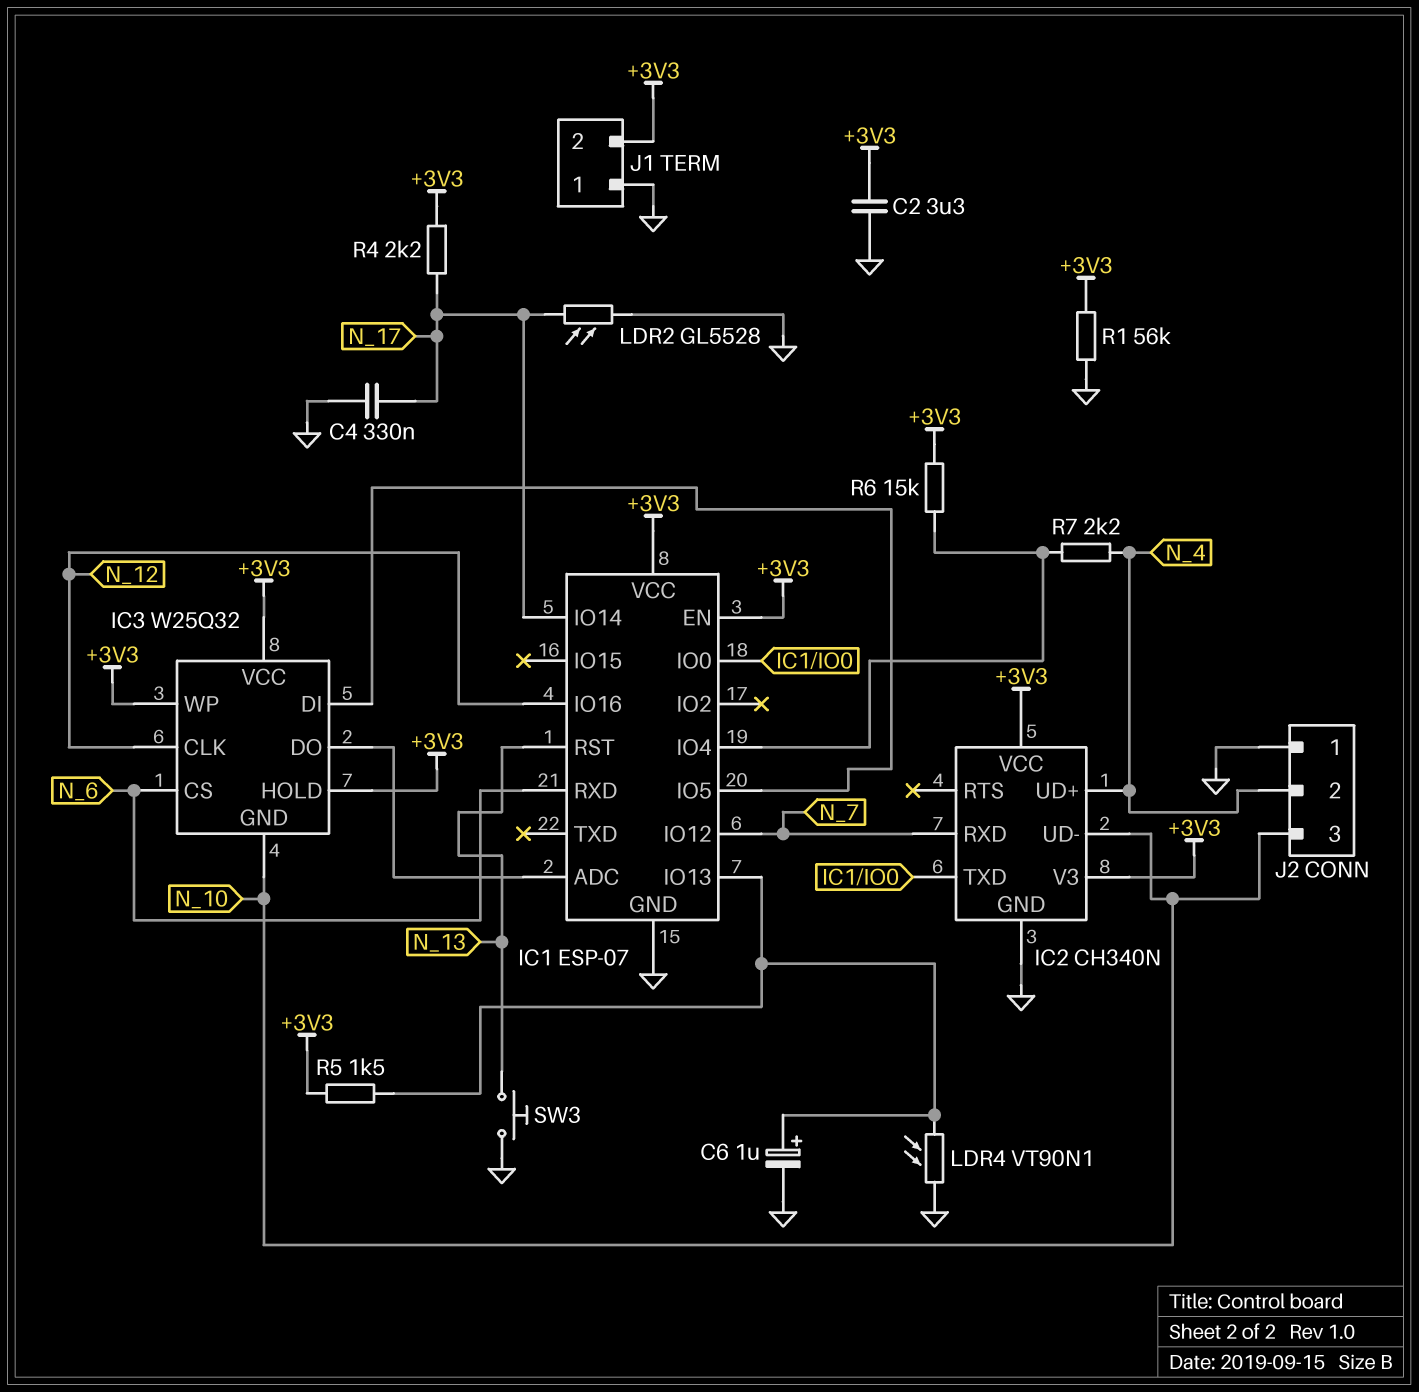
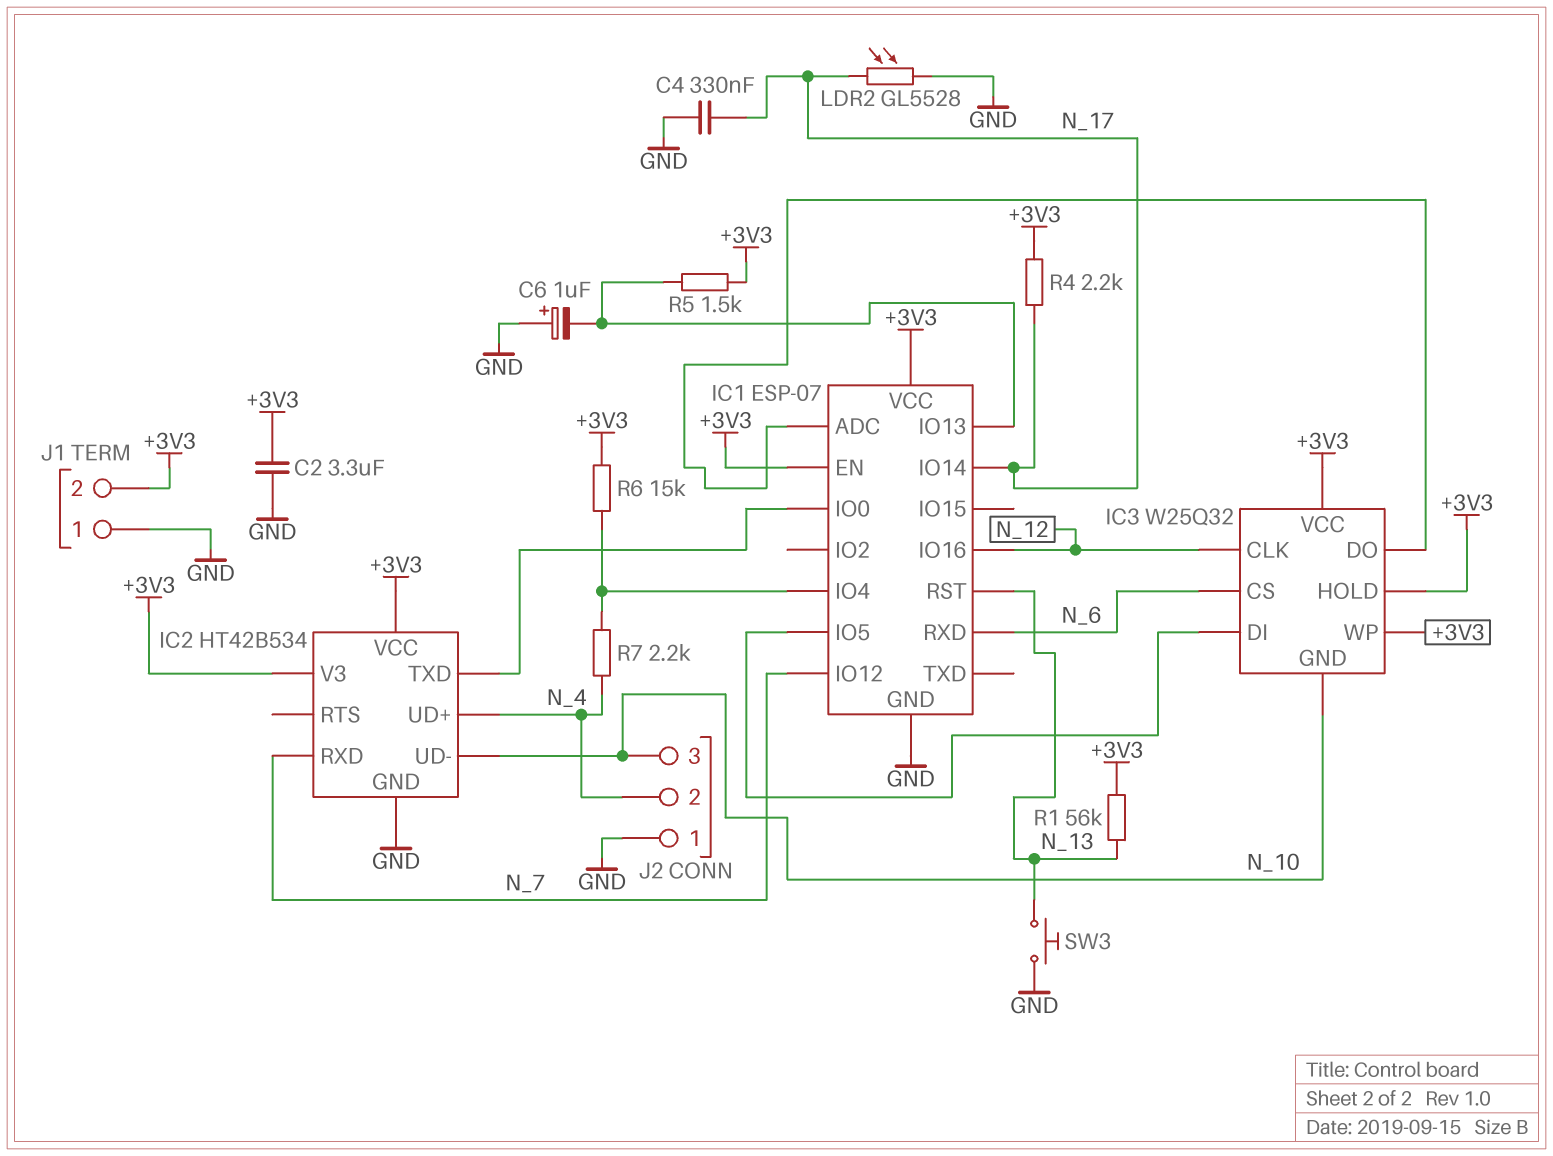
C6: 1uF (plus IC1/IO13, minus GND) -> 1uF (plus GND, minus IC1/IO13)
IC2: CH340N -> HT42B534
LDR4: VT90N1 (GND, IC1/IO13) -> none
R1: 56k (+3V3, GND) -> 56k (+3V3, N_13)

